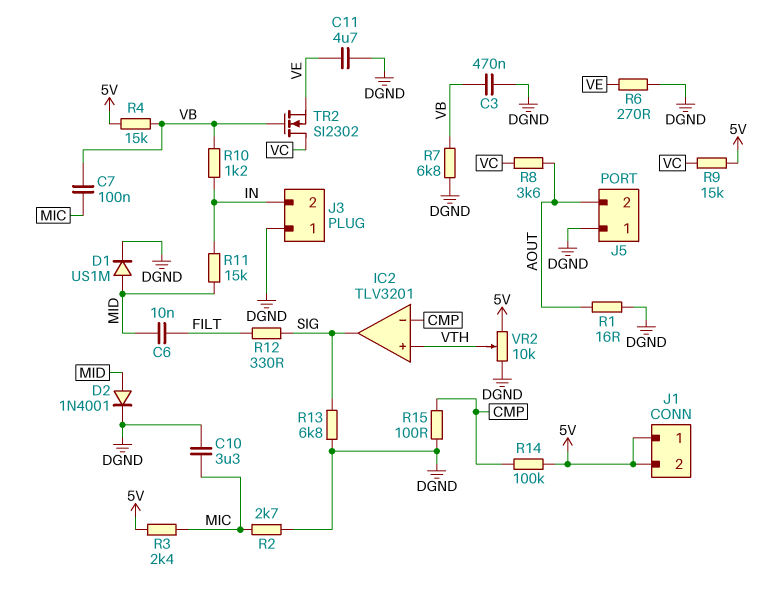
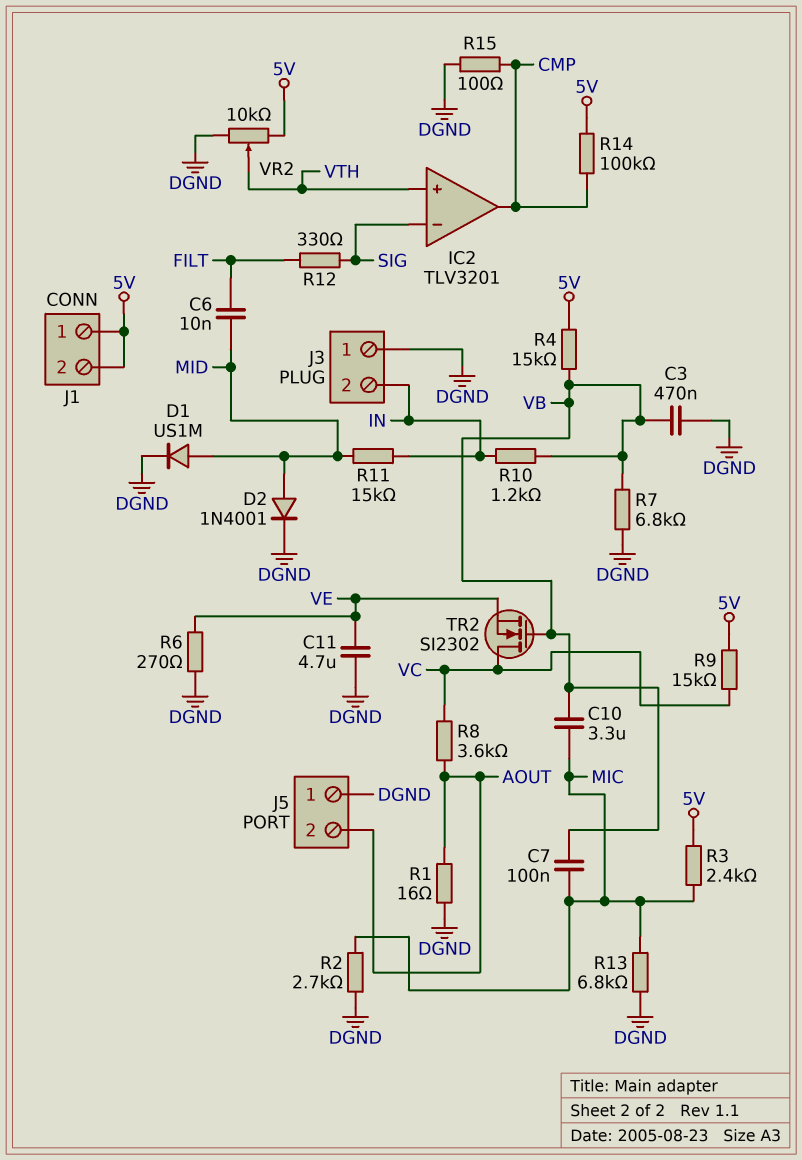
C10: 3.3uF (DGND, MIC) -> 3.3uF (MIC, VB)
IC2 pin in-: CMP -> SIG
IC2 pin out: SIG -> CMP
R13: 6.8k (DGND, SIG) -> 6.8k (DGND, MIC)

